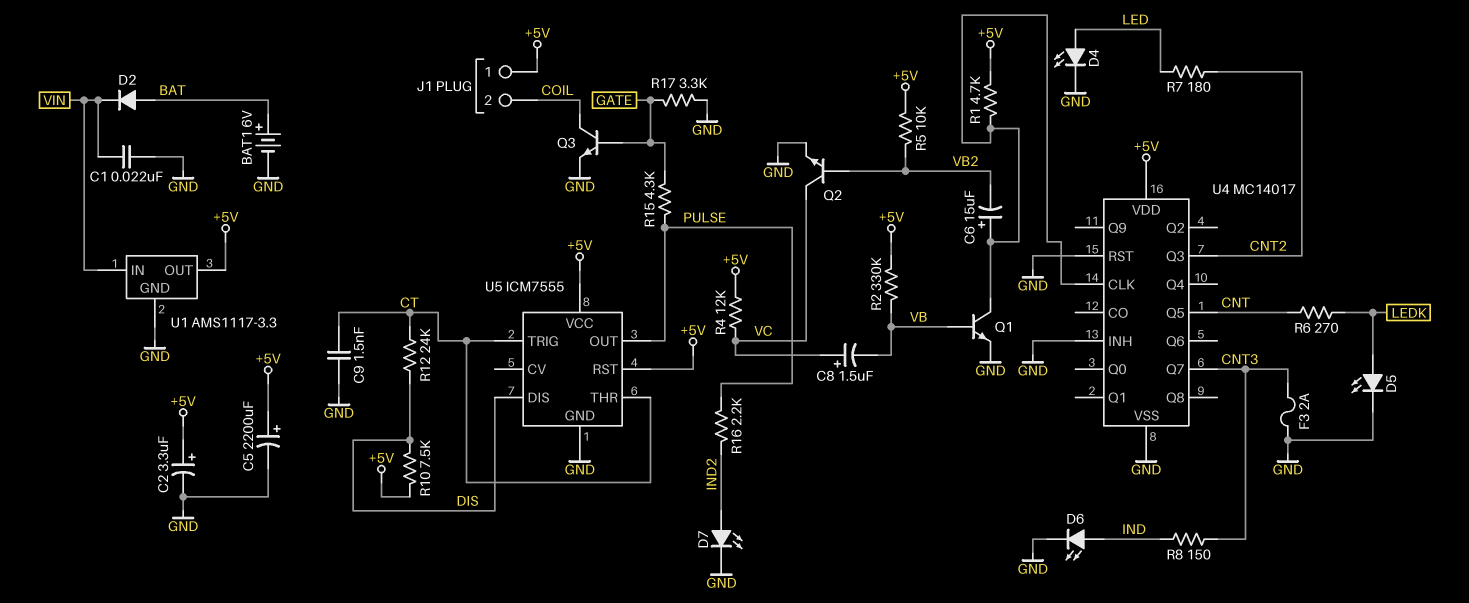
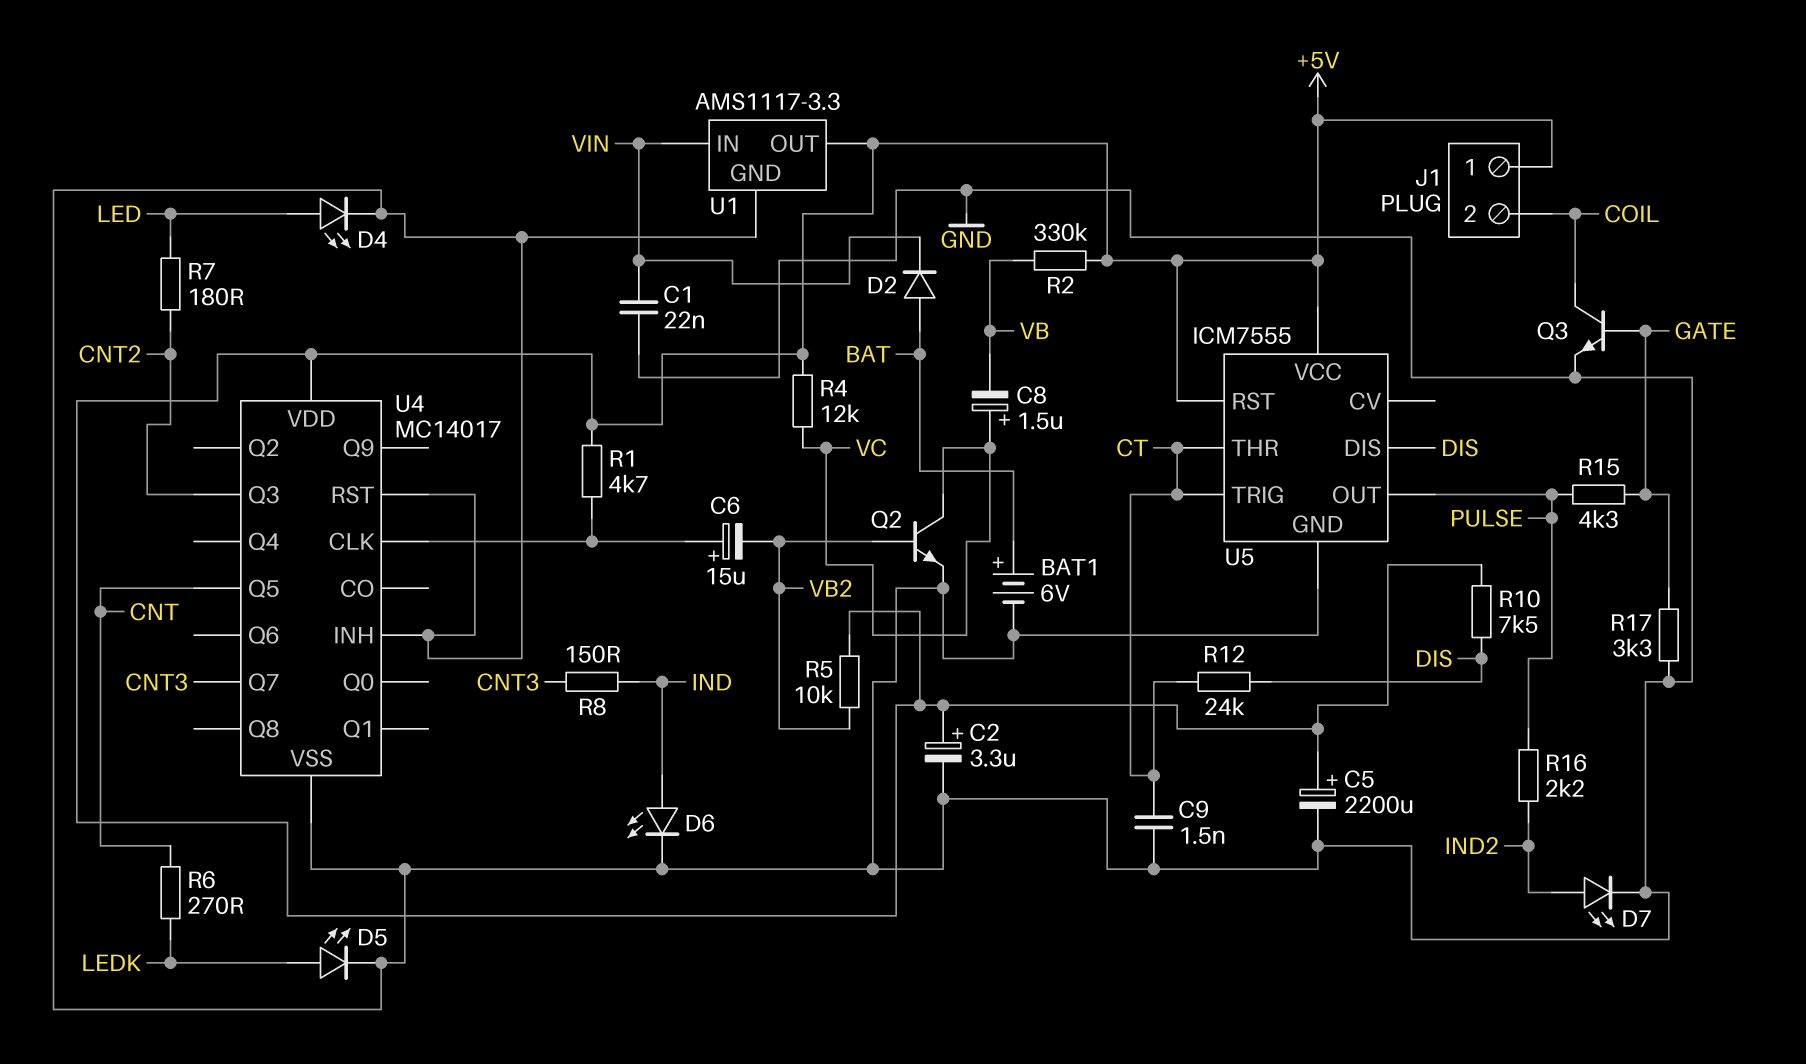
F3: 2A (CNT3, GND) -> none
Q1: NPN (B VB, C U4/CLK, E GND) -> none

